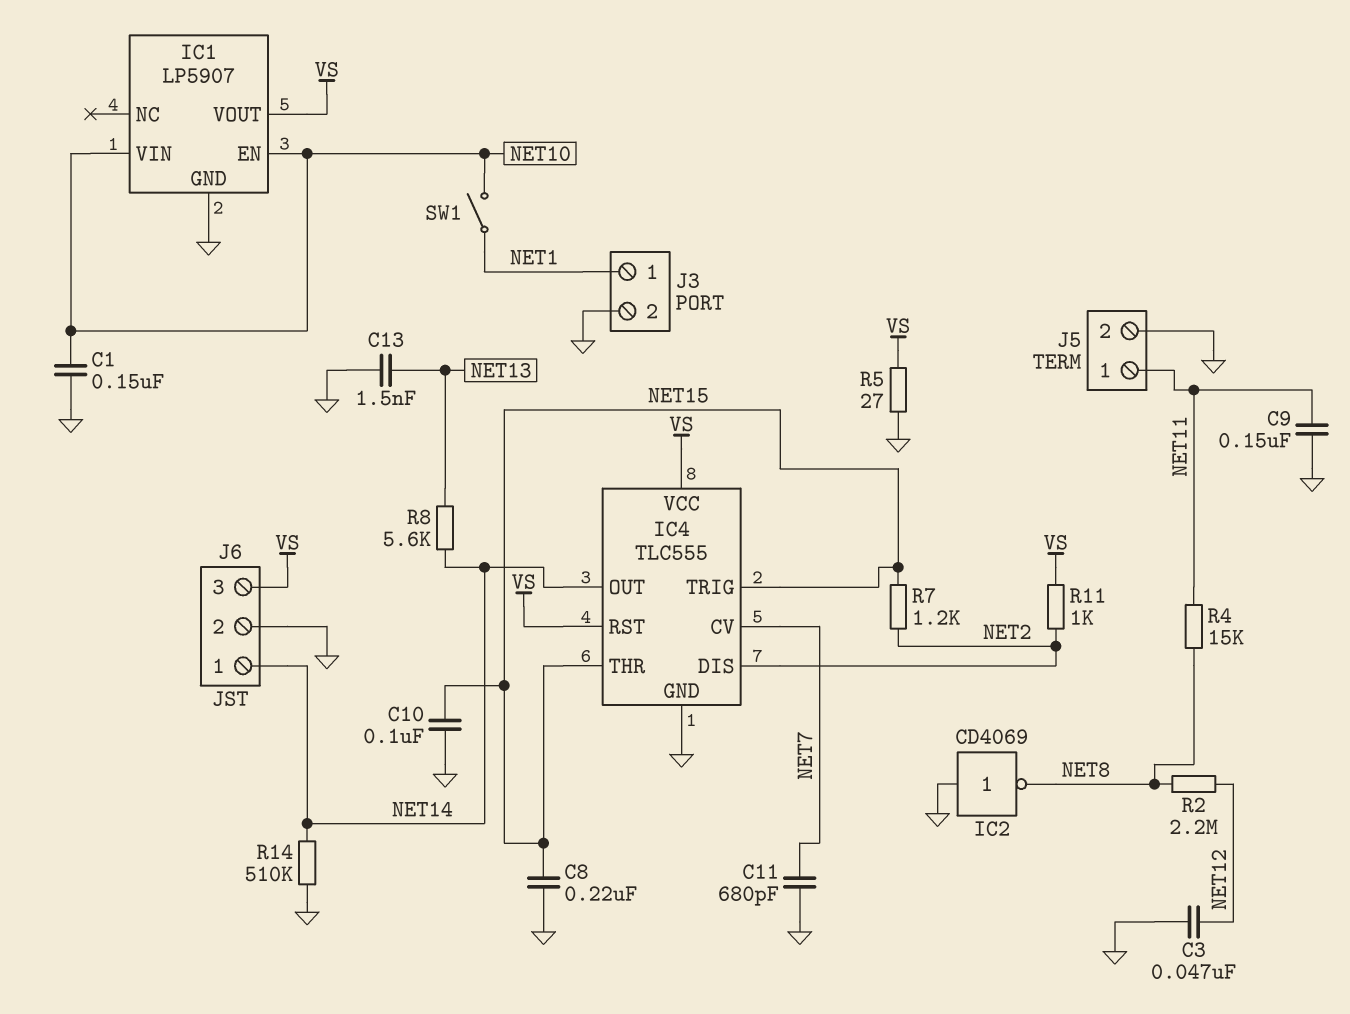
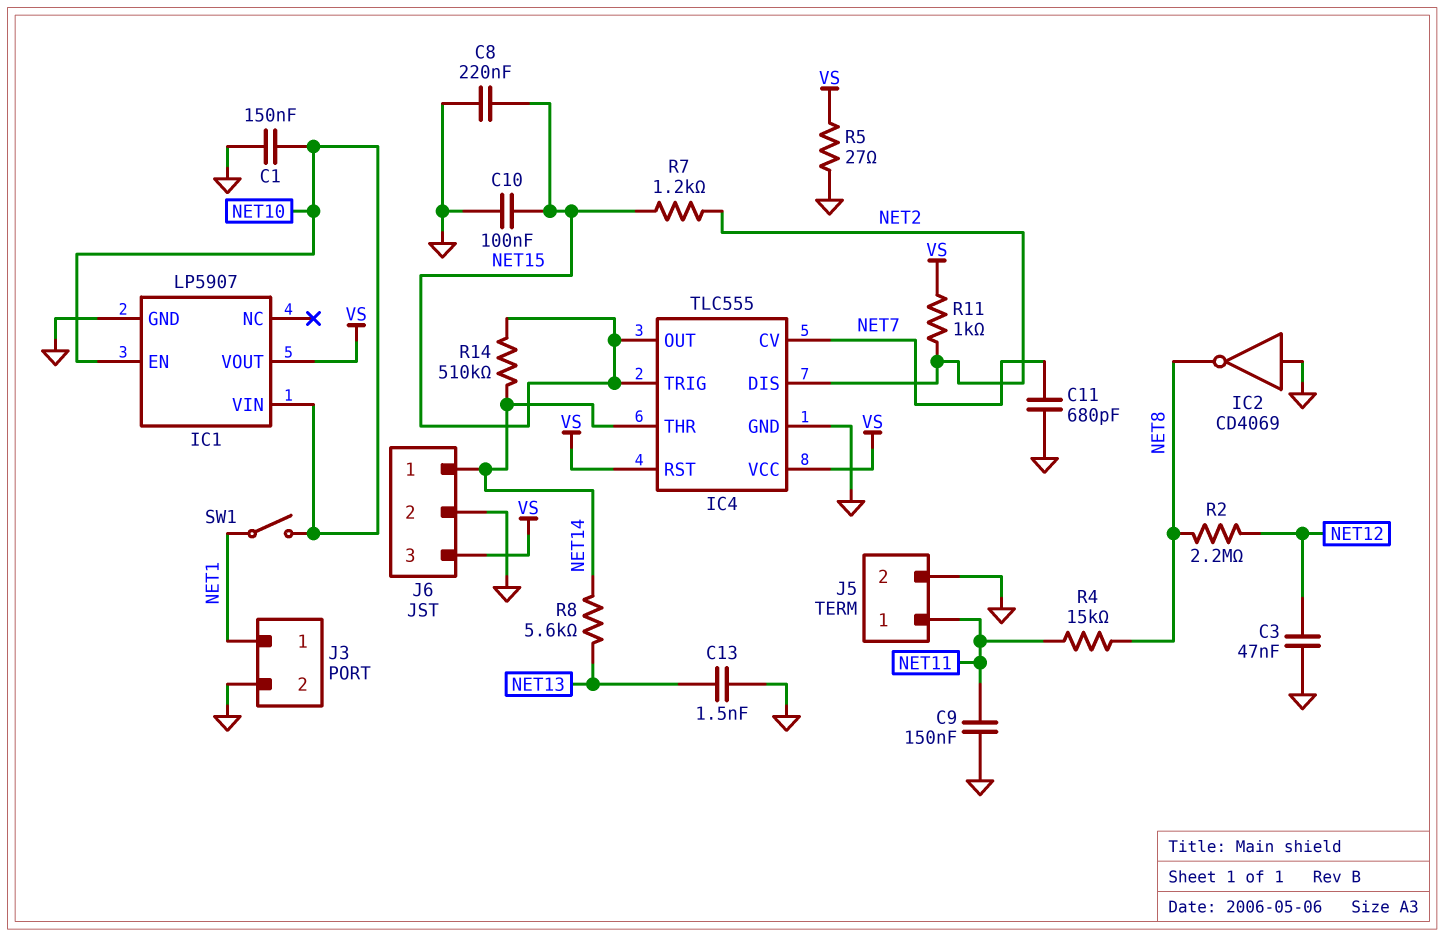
IC4 pin OUT: NET14 -> NET15
IC4 pin THR: NET15 -> NET14
R14: 510k (GND, NET14) -> 510k (NET14, NET15)

